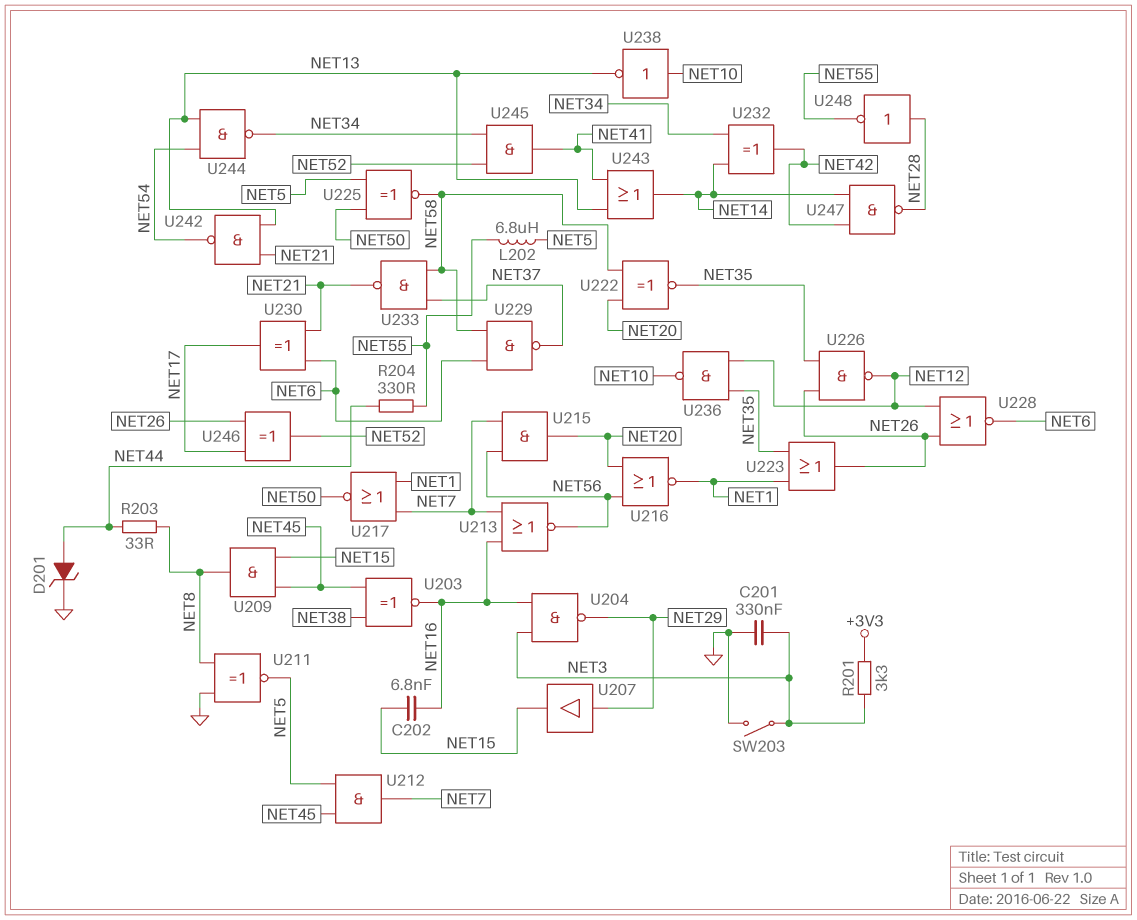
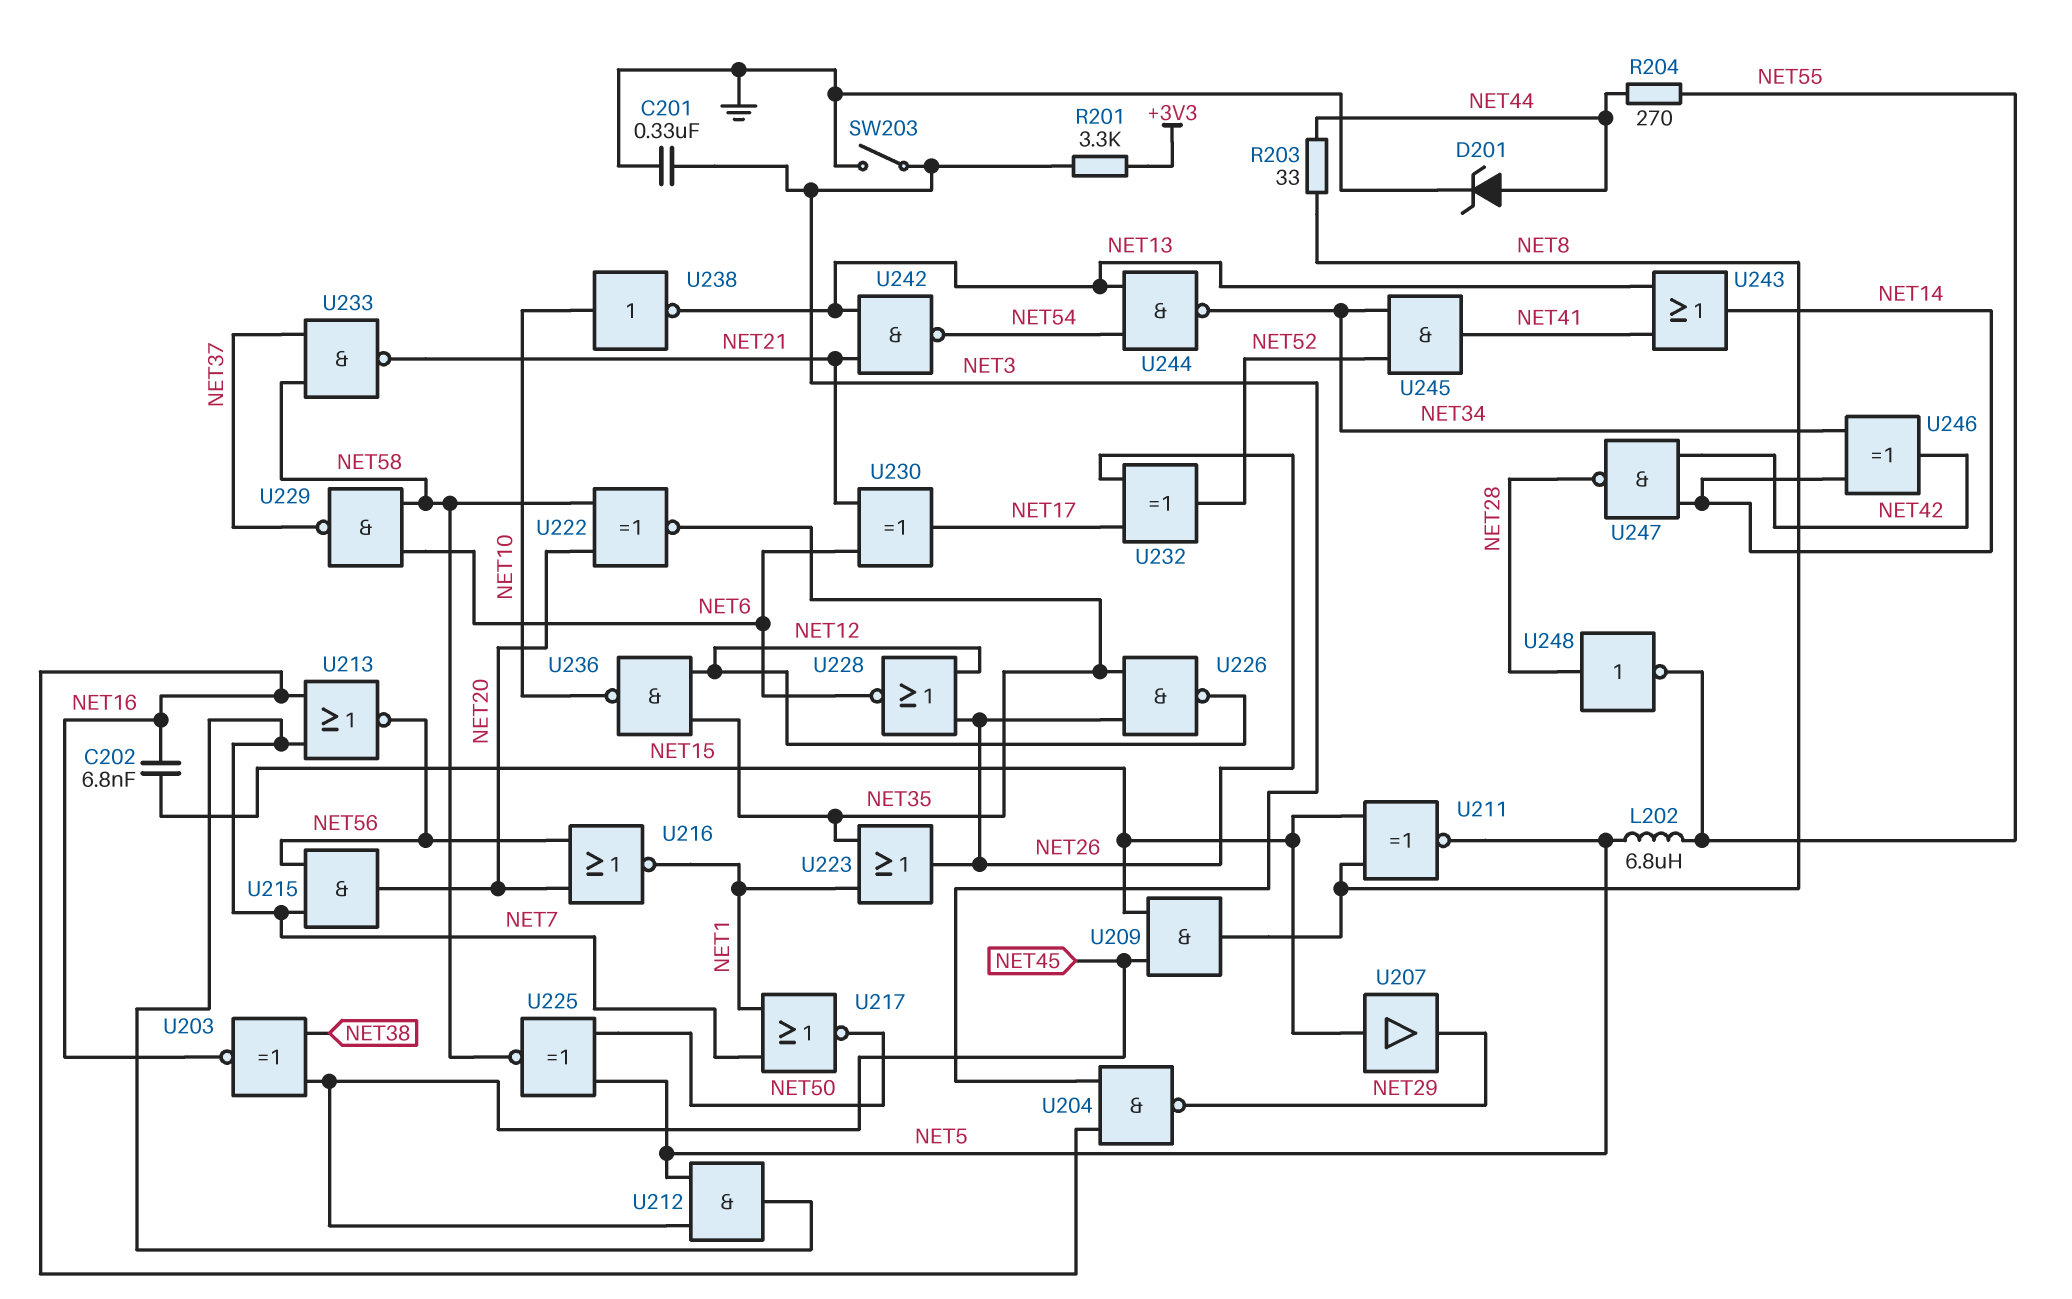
R204: 330 (NET44, NET55) -> 270 (NET44, NET55)
U207: buffer (in NET29, out NET15) -> buffer (in NET15, out NET29)
U211: XNOR (in GND, in NET8, out NET5) -> XNOR (in NET8, in NET15, out NET5)
U232: XOR (in NET14, in NET34, out NET42) -> XOR (in NET17, in NET26, out NET52)
U246: XOR (in NET17, in NET26, out NET52) -> XOR (in NET14, in NET34, out NET42)

